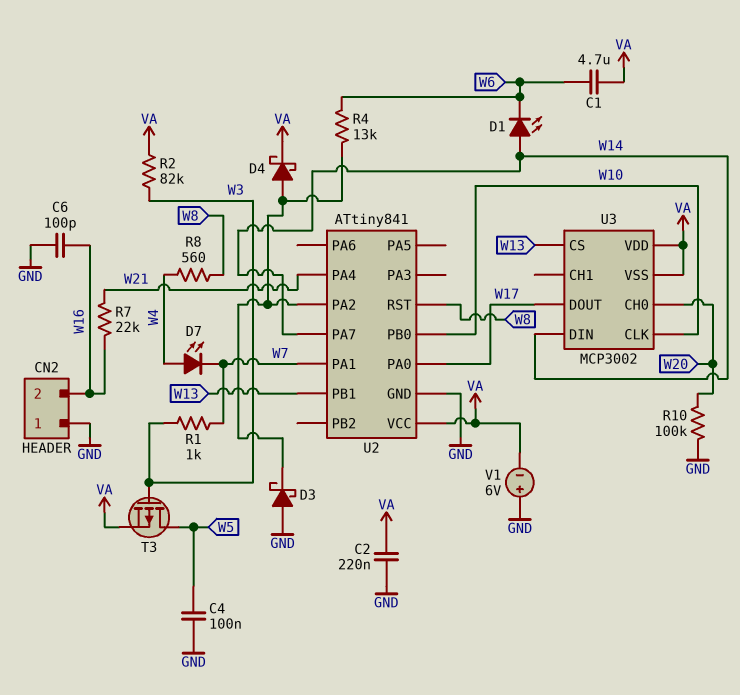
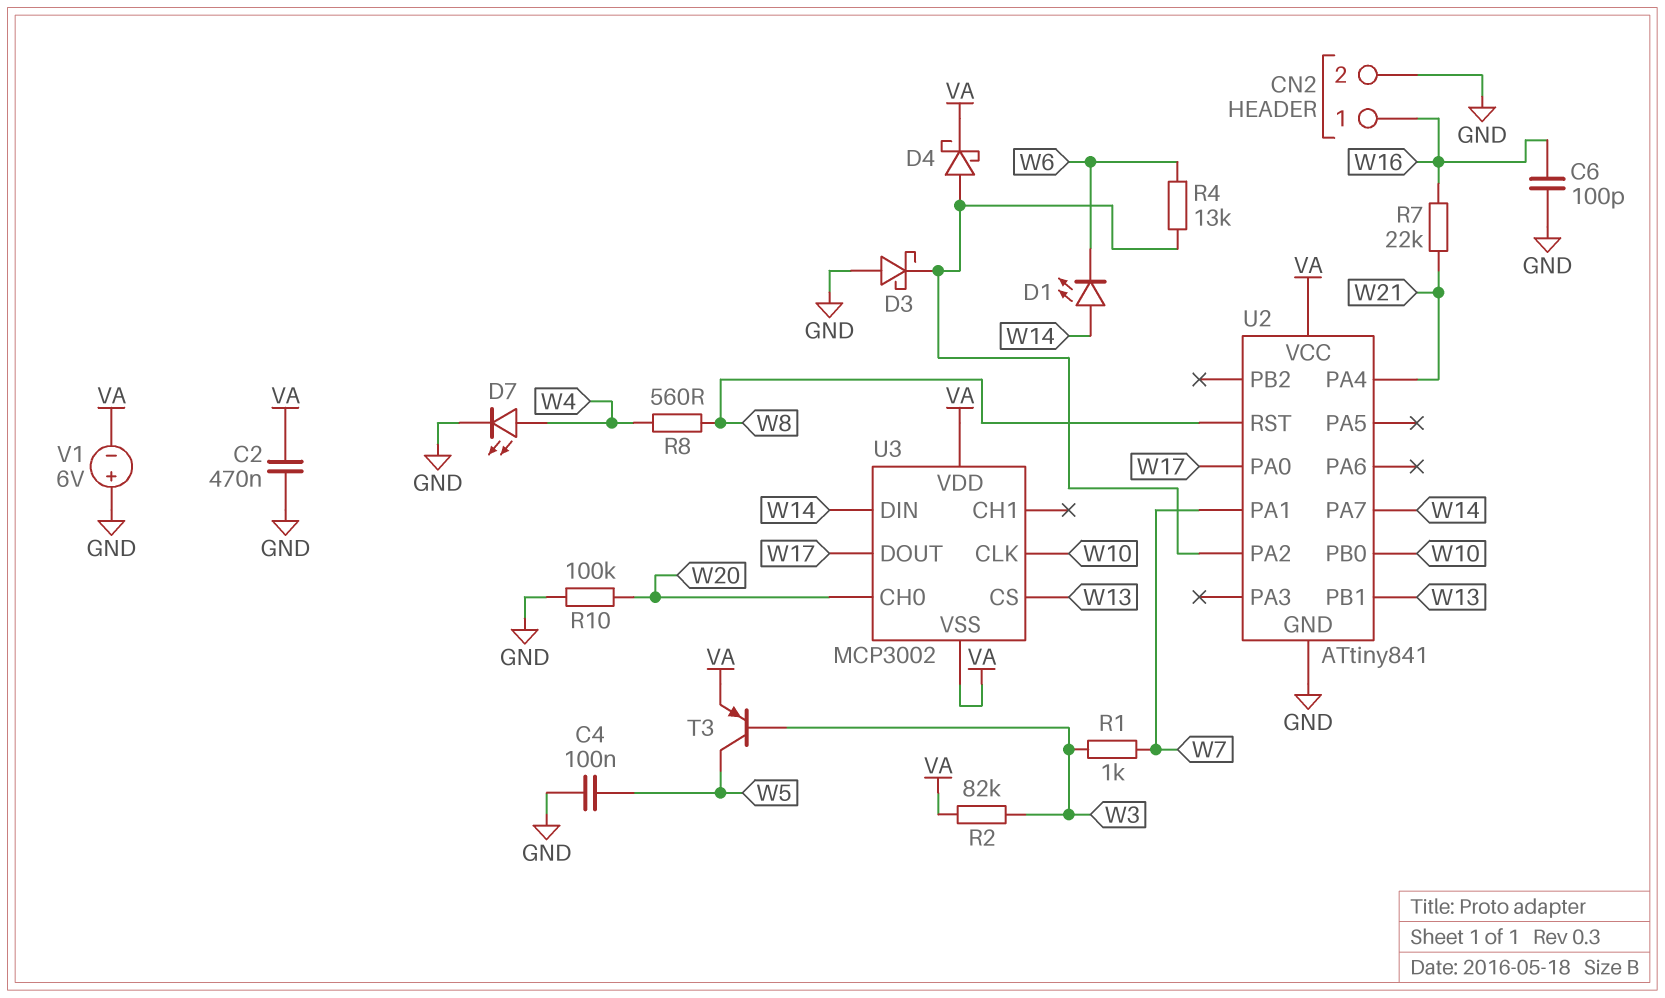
C1: 4.7uF (VA, W6) -> none
C2: 220nF (GND, VA) -> 470nF (GND, VA)
CN2 pin 1: GND -> W16
CN2 pin 2: W16 -> GND
D7: LED (A W4, K W7) -> LED (A W4, K GND)
T3: PMOS (G W3, D W5, S VA) -> PNP (B W3, C W5, E VA)

